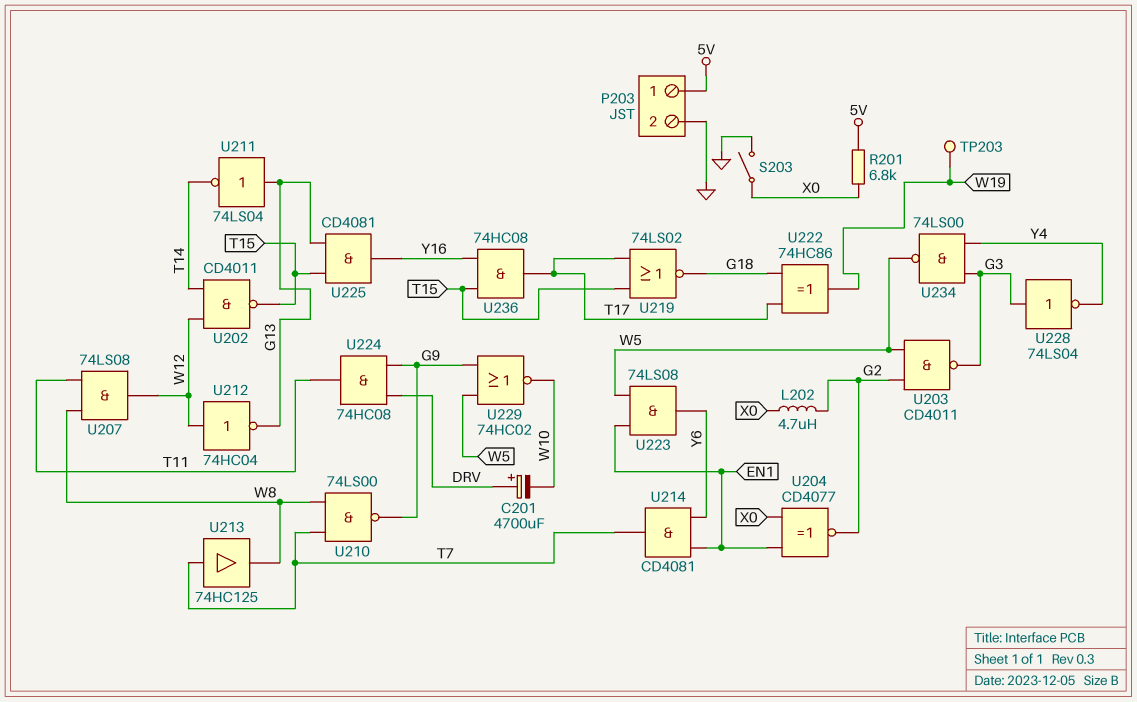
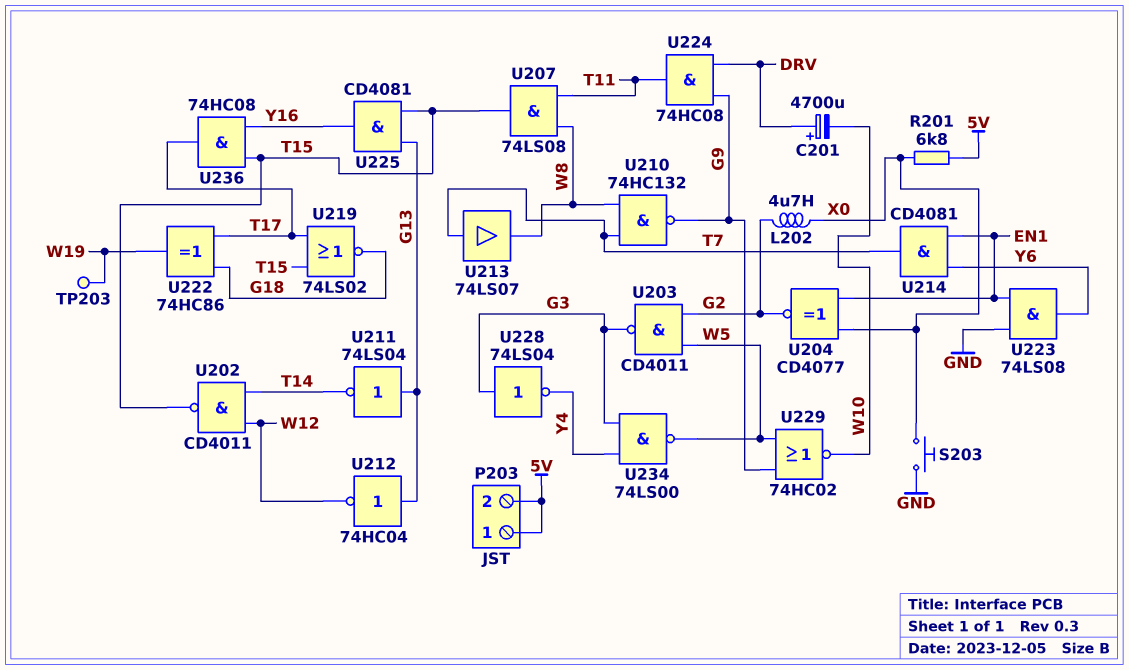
P203 pin 2: GND -> 5V
S203: switch (GND, X0) -> button (GND, X0)
U207: AND 74LS08 (in T11, in W8, out W12) -> AND 74LS08 (in T11, in W8, out T15)
U210: NAND 74LS00 (in T7, in W8, out G9) -> NAND 74HC132 (in T7, in W8, out G9)
U212: NOT 74HC04 (in W12, out G13) -> NOT 74HC04 (in G13, out W12)
U213: buffer 74HC125 (in T7, out W8) -> buffer 74LS07 (in T7, out W8)
U223: AND 74LS08 (in EN1, in W5, out Y6) -> AND 74LS08 (in EN1, in GND, out Y6)

